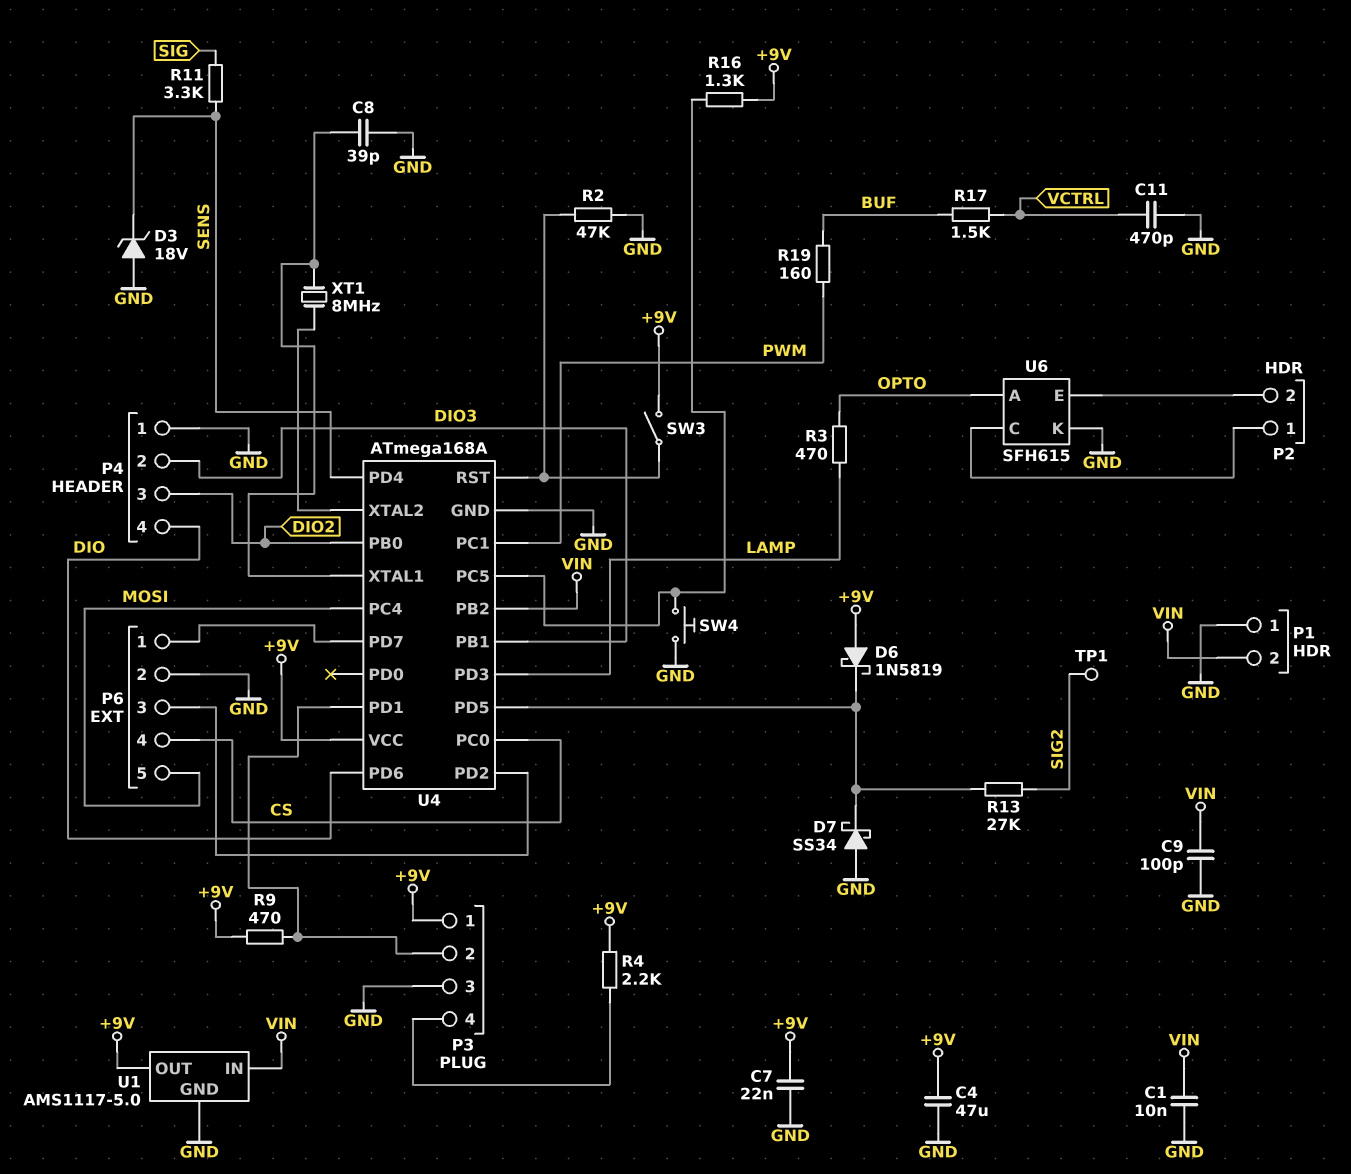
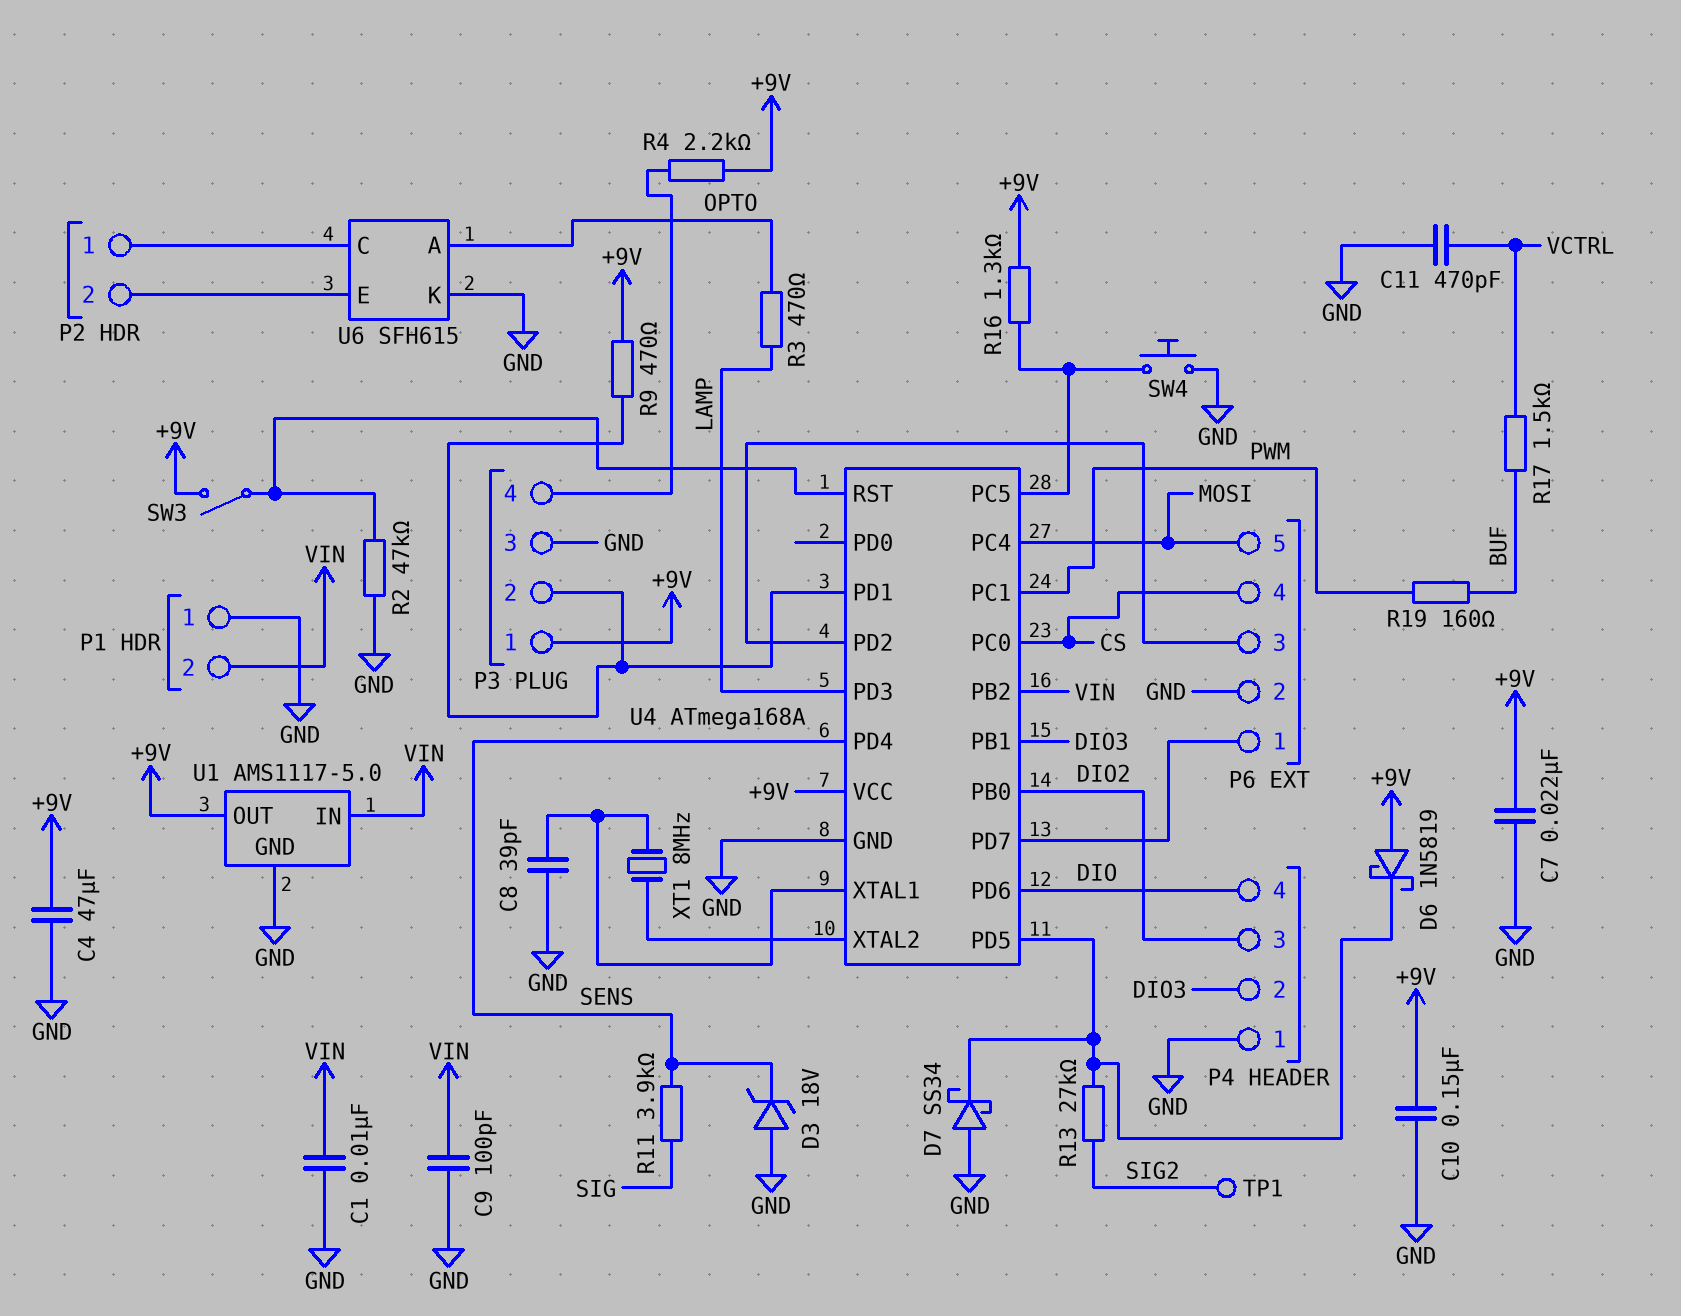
C10: none -> 150nF (+9V, GND)
R11: 3.3k (SENS, SIG) -> 3.9k (SENS, SIG)

